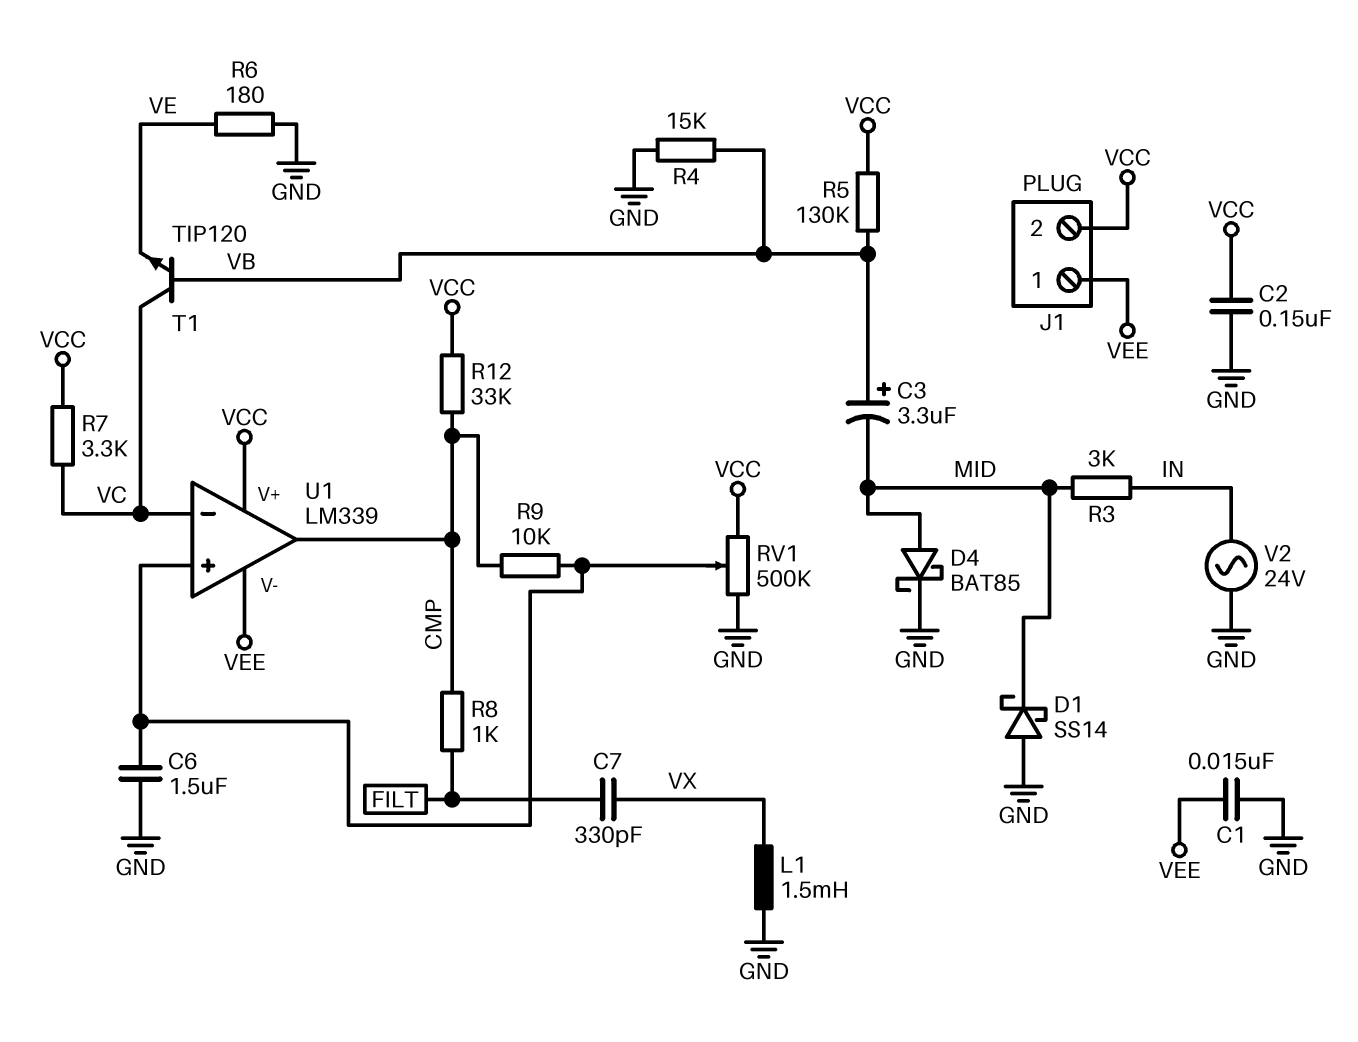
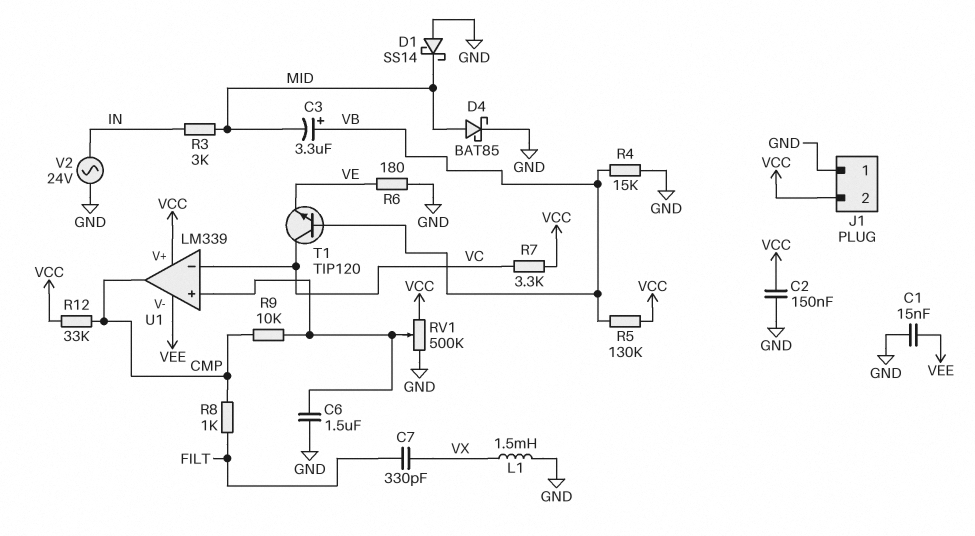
J1 pin 1: VEE -> GND

